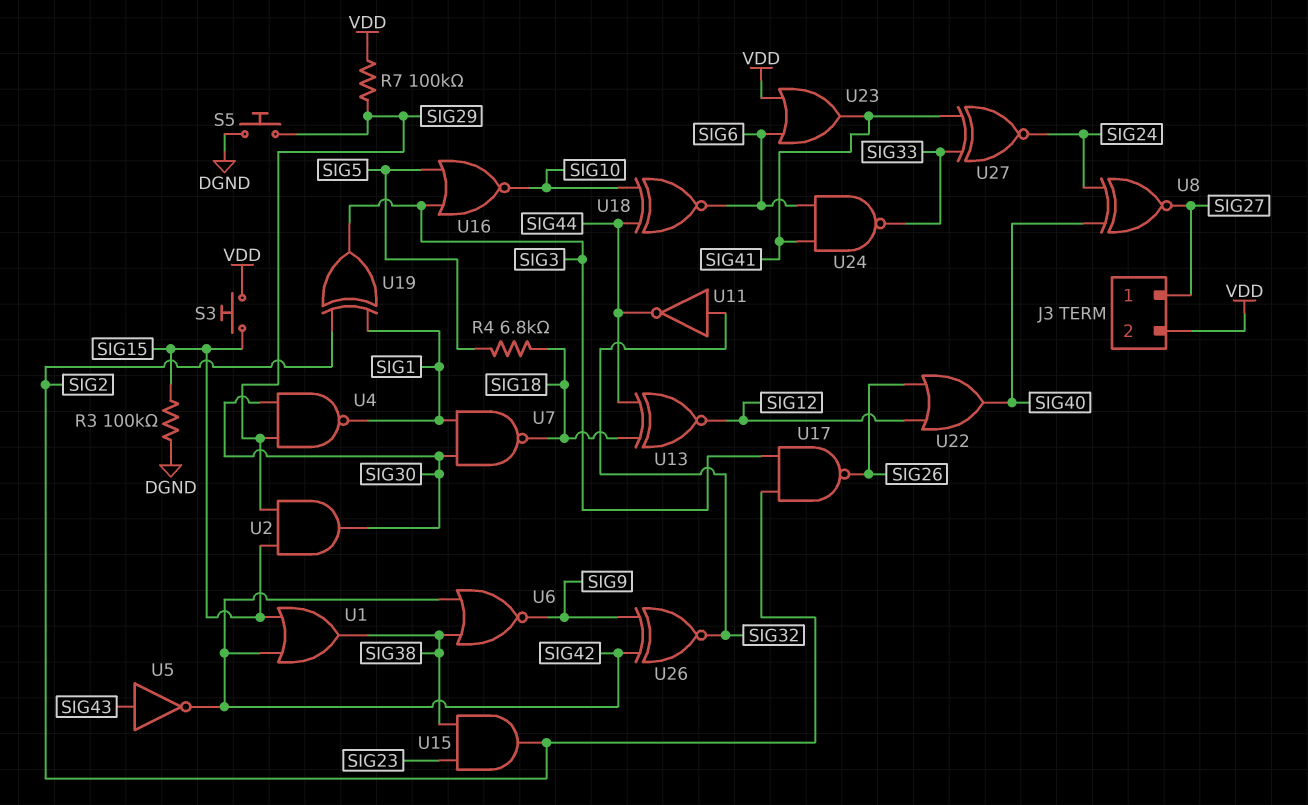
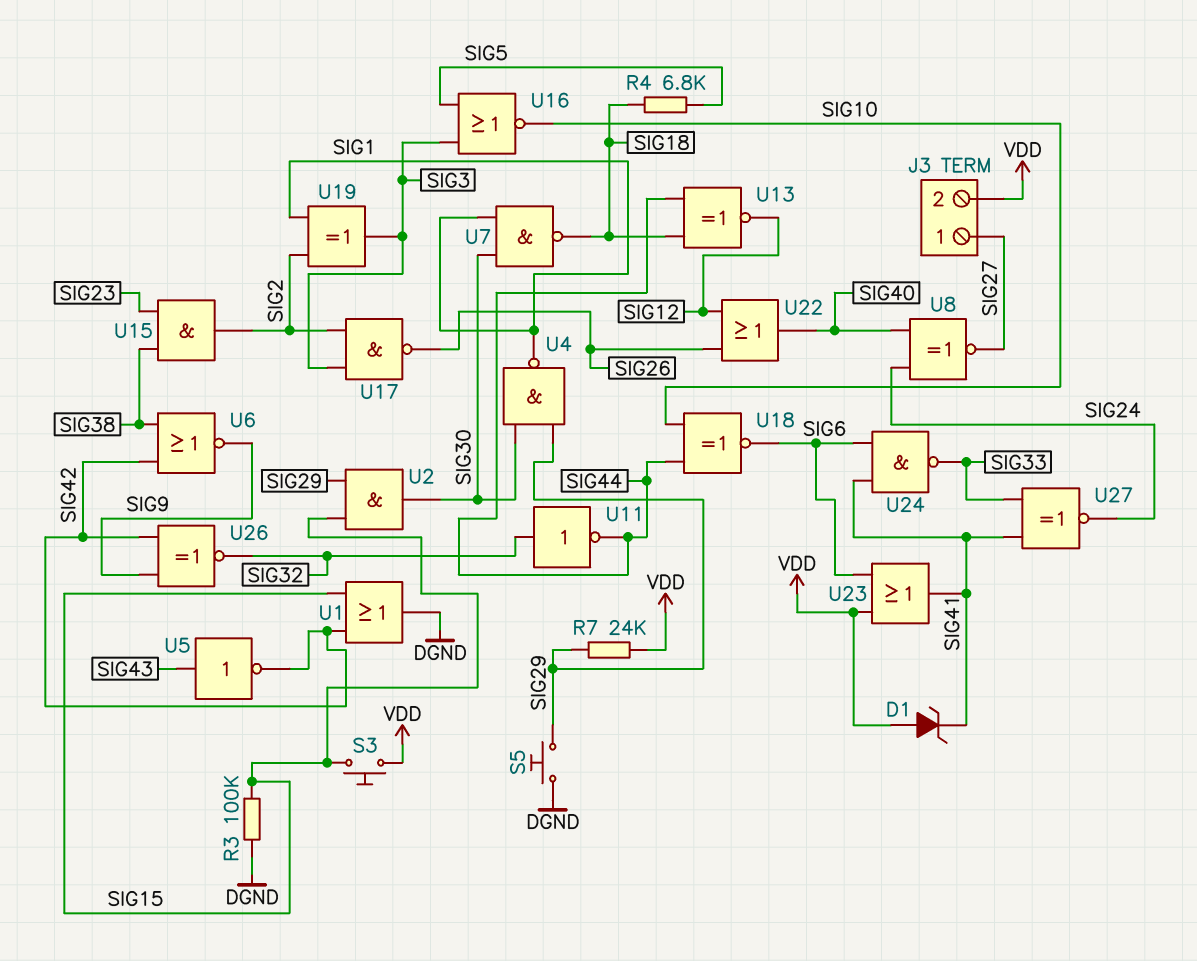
D1: none -> zener (A VDD, K SIG41)
R7: 100k (SIG29, VDD) -> 24k (SIG29, VDD)
U1: OR (in SIG15, in SIG42, out SIG38) -> OR (in SIG15, in SIG42, out DGND)

